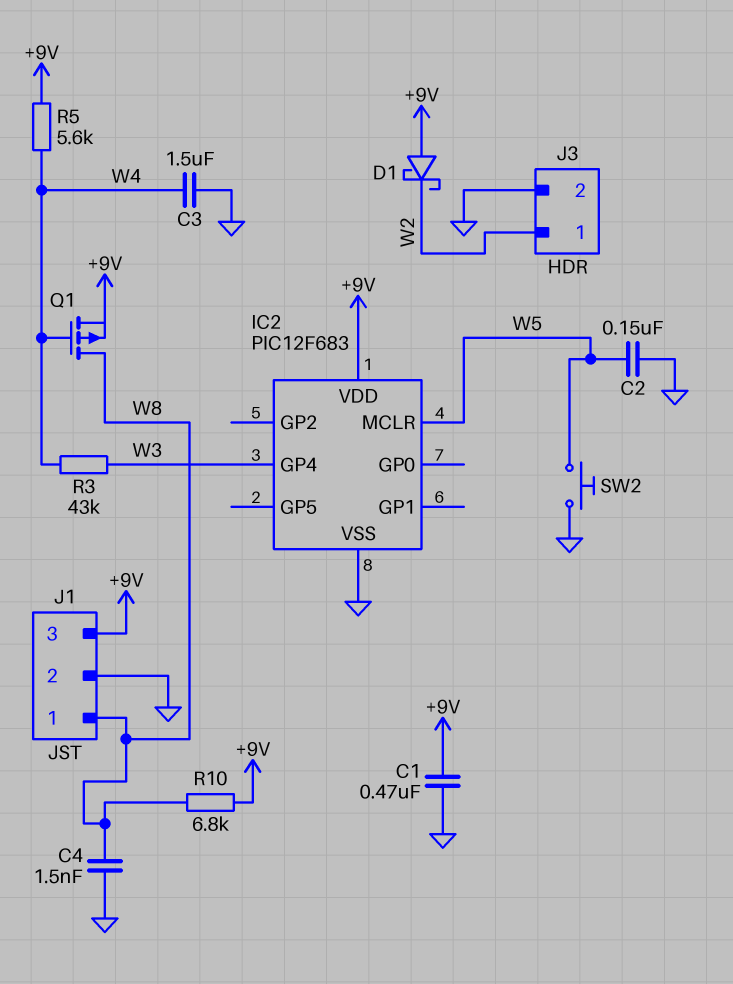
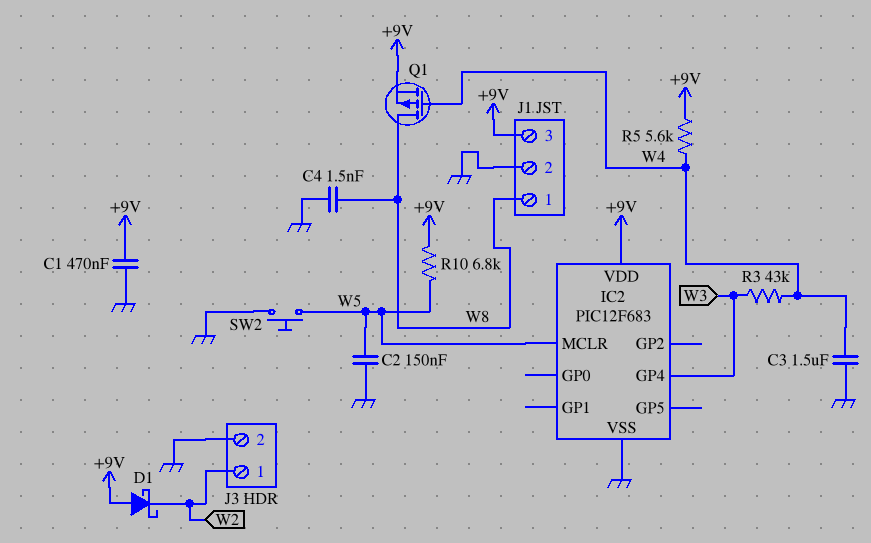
R10: 6.8k (+9V, W8) -> 6.8k (+9V, W5)

